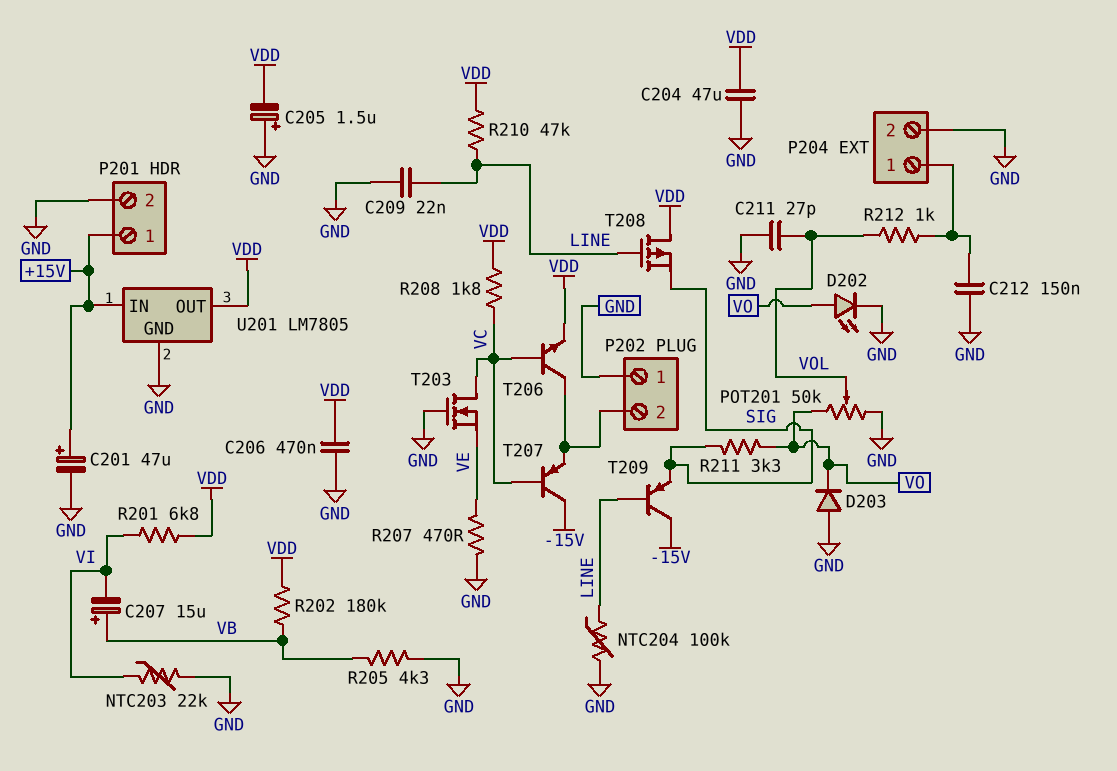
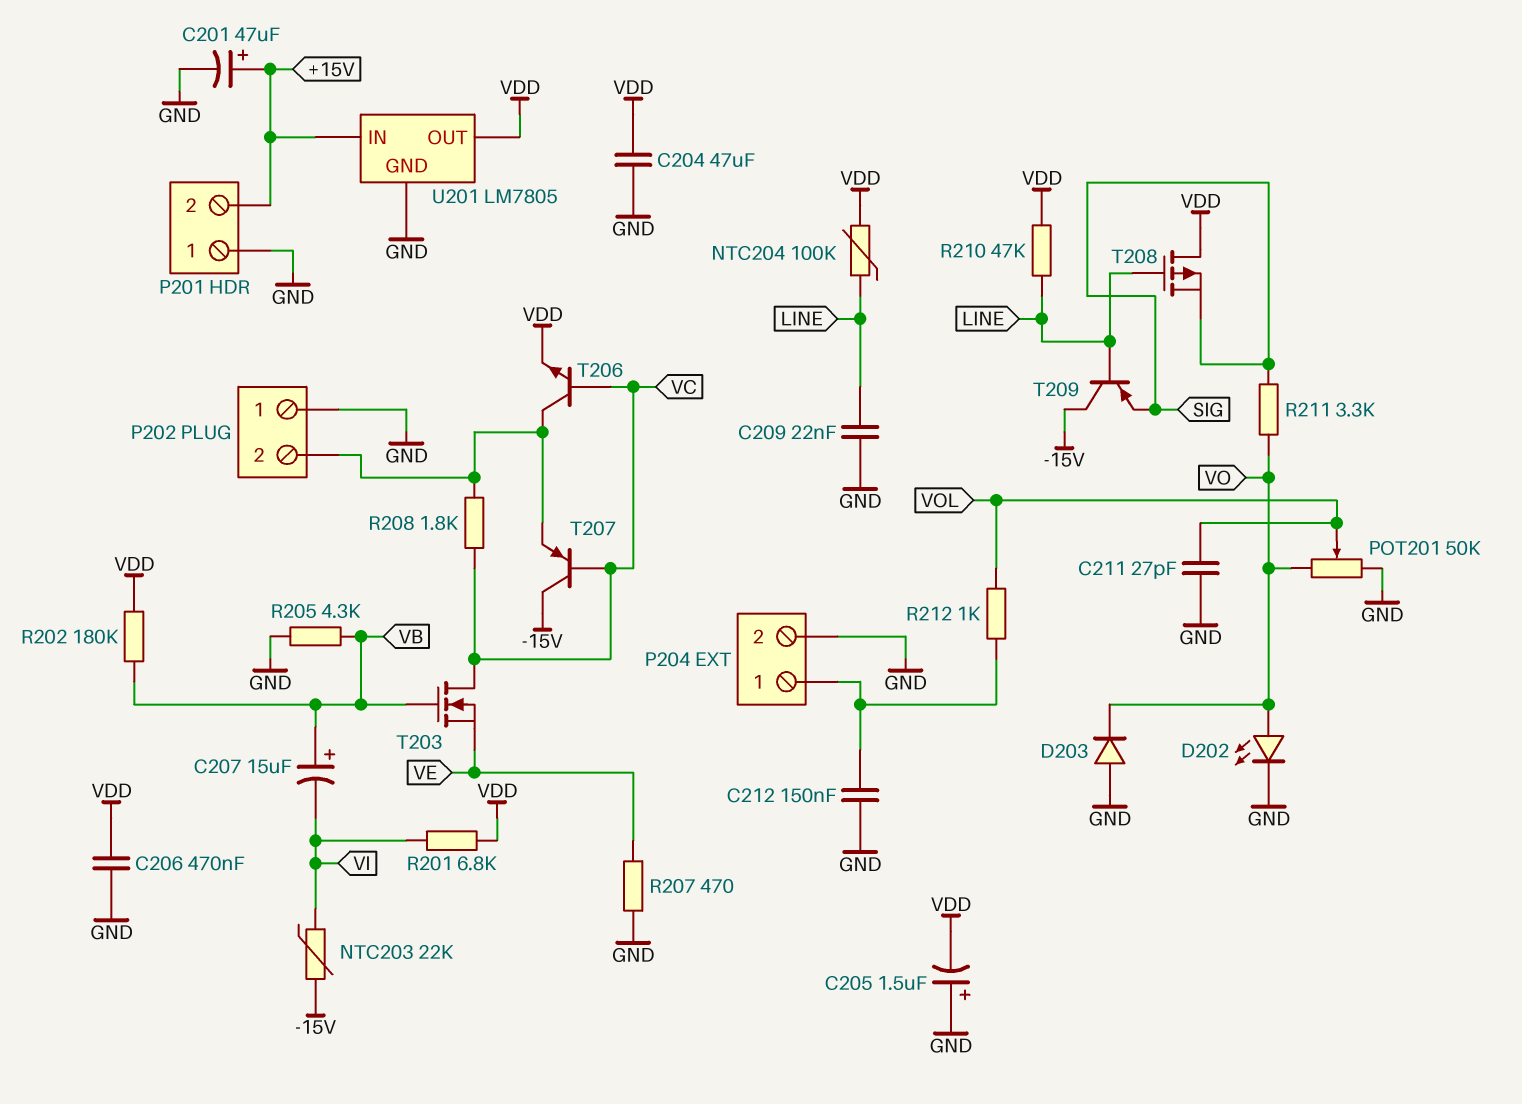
NTC203: 22k (GND, VI) -> 22k (-15V, VI)
NTC204: 100k (GND, LINE) -> 100k (LINE, VDD)
P201 pin 1: +15V -> GND
P201 pin 2: GND -> +15V
R208: 1.8k (VC, VDD) -> 1.8k (P202/2, VC)
T203: NMOS (G GND, D VC, S VE) -> NMOS (G VB, D VC, S VE)

